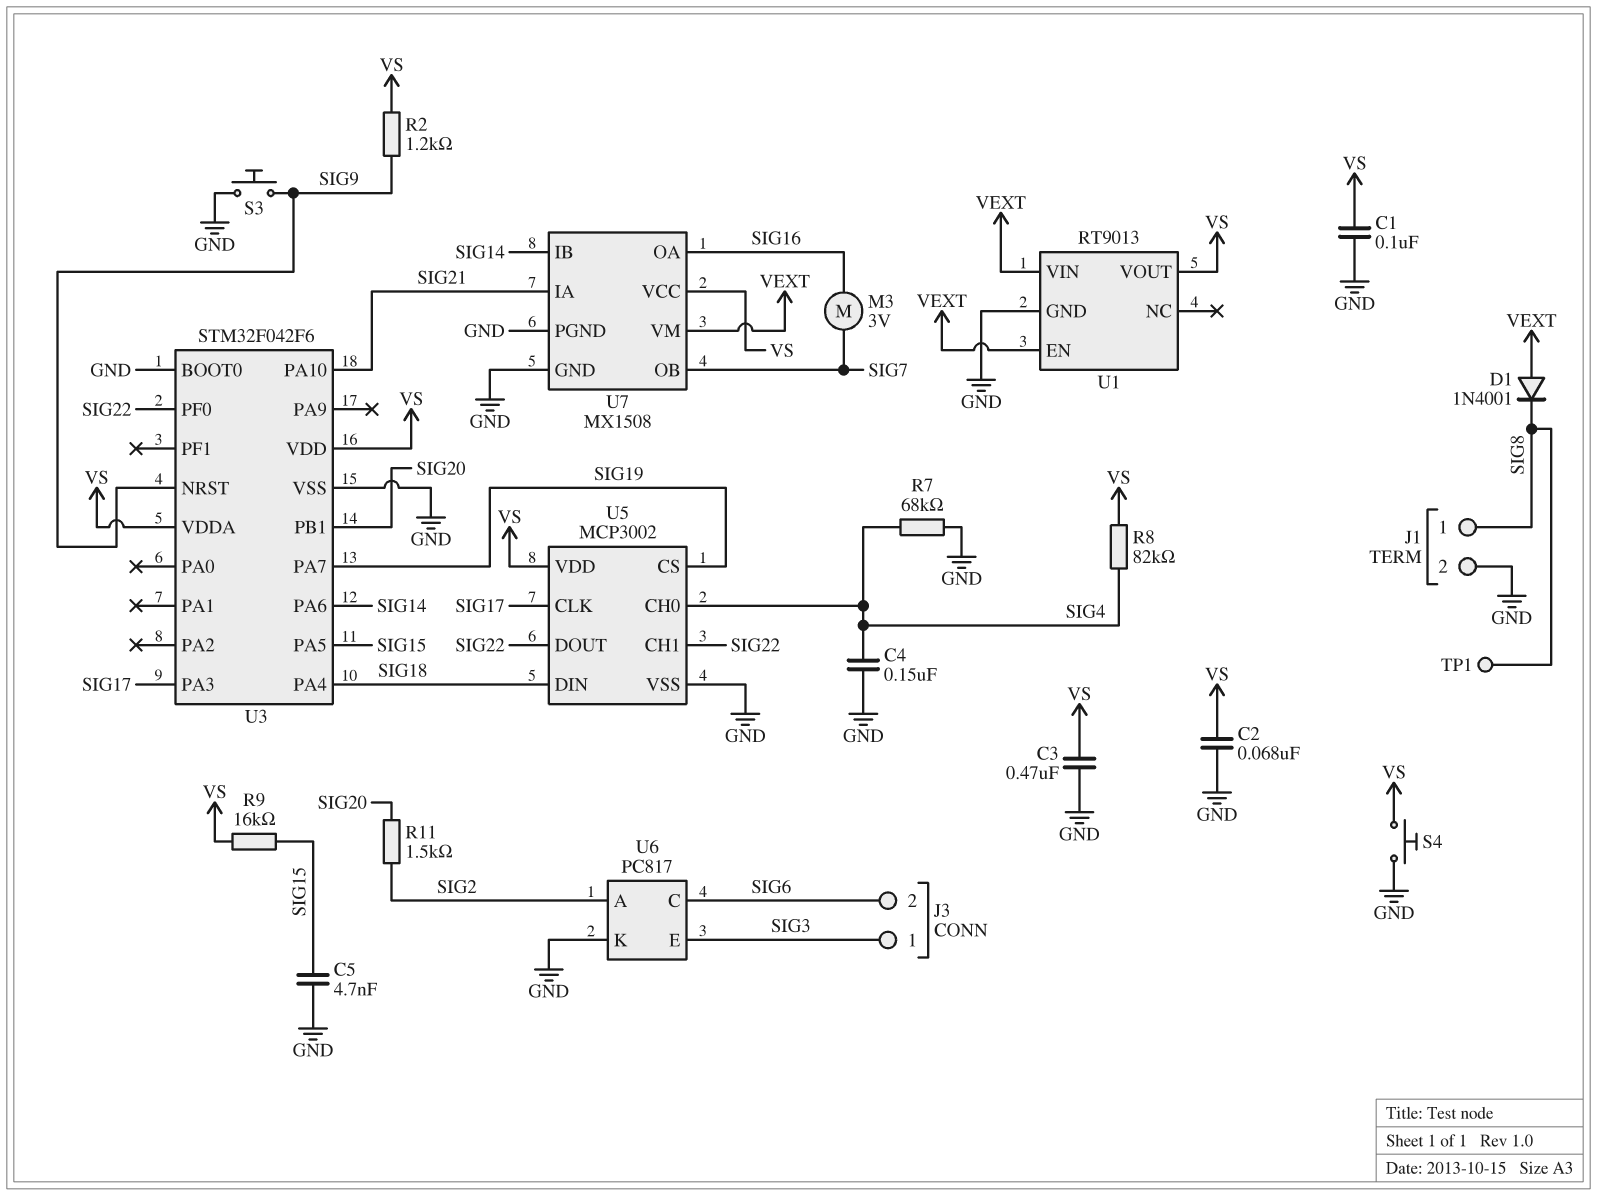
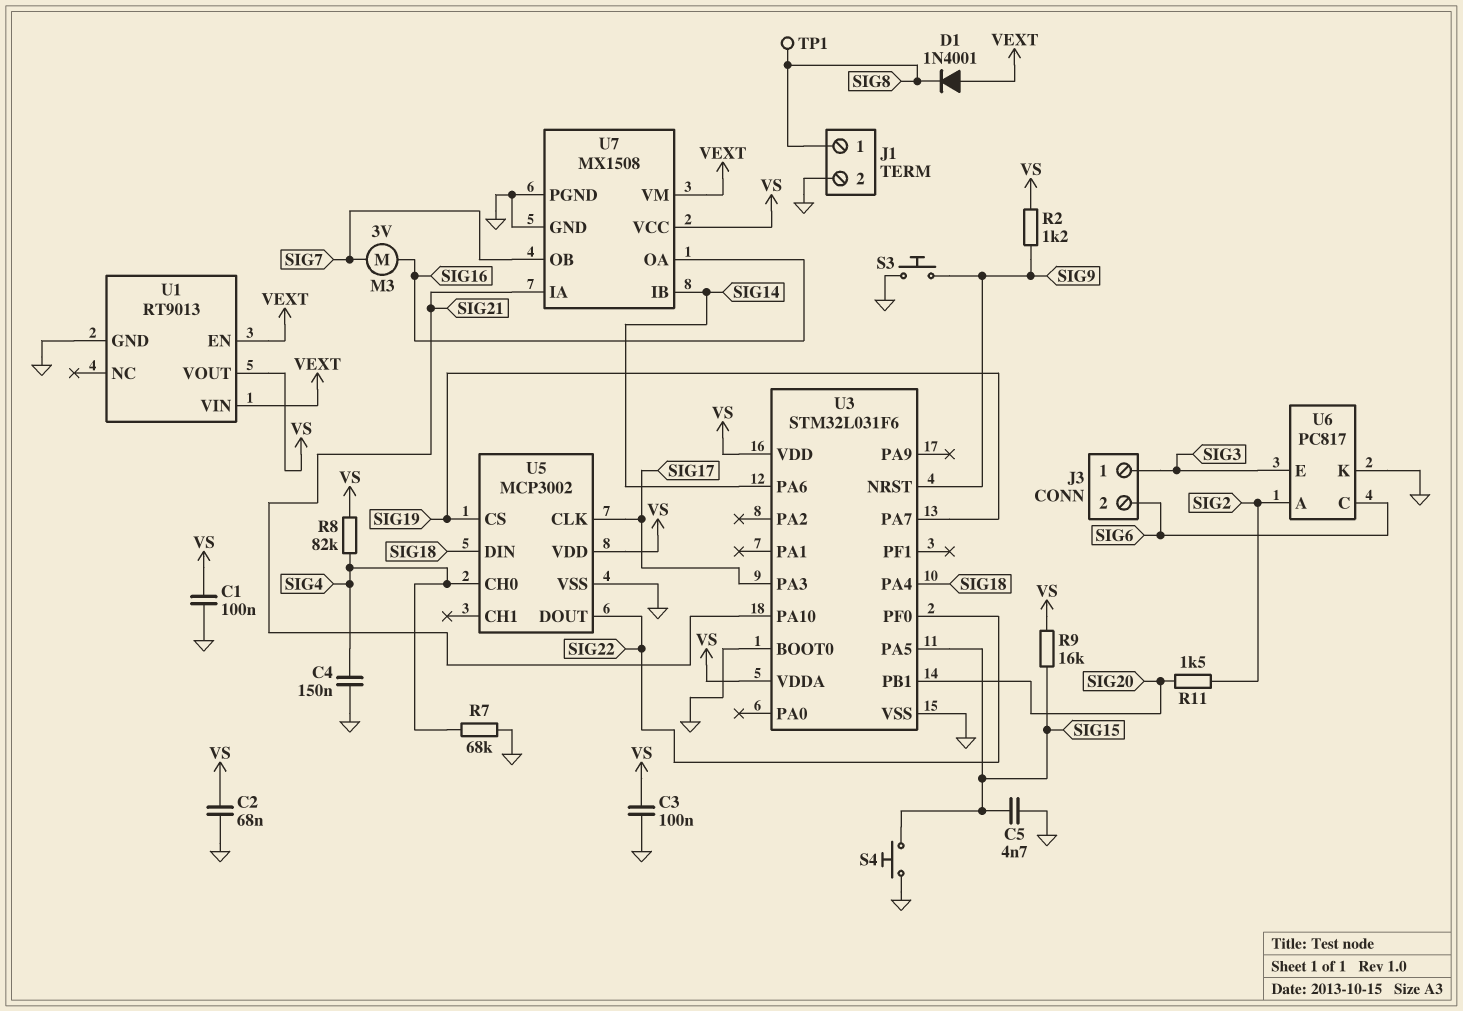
C3: 470nF (GND, VS) -> 100nF (GND, VS)
S4: button (GND, VS) -> button (GND, SIG15)
U3: STM32F042F6 -> STM32L031F6
U5 pin CH1: SIG22 -> none

